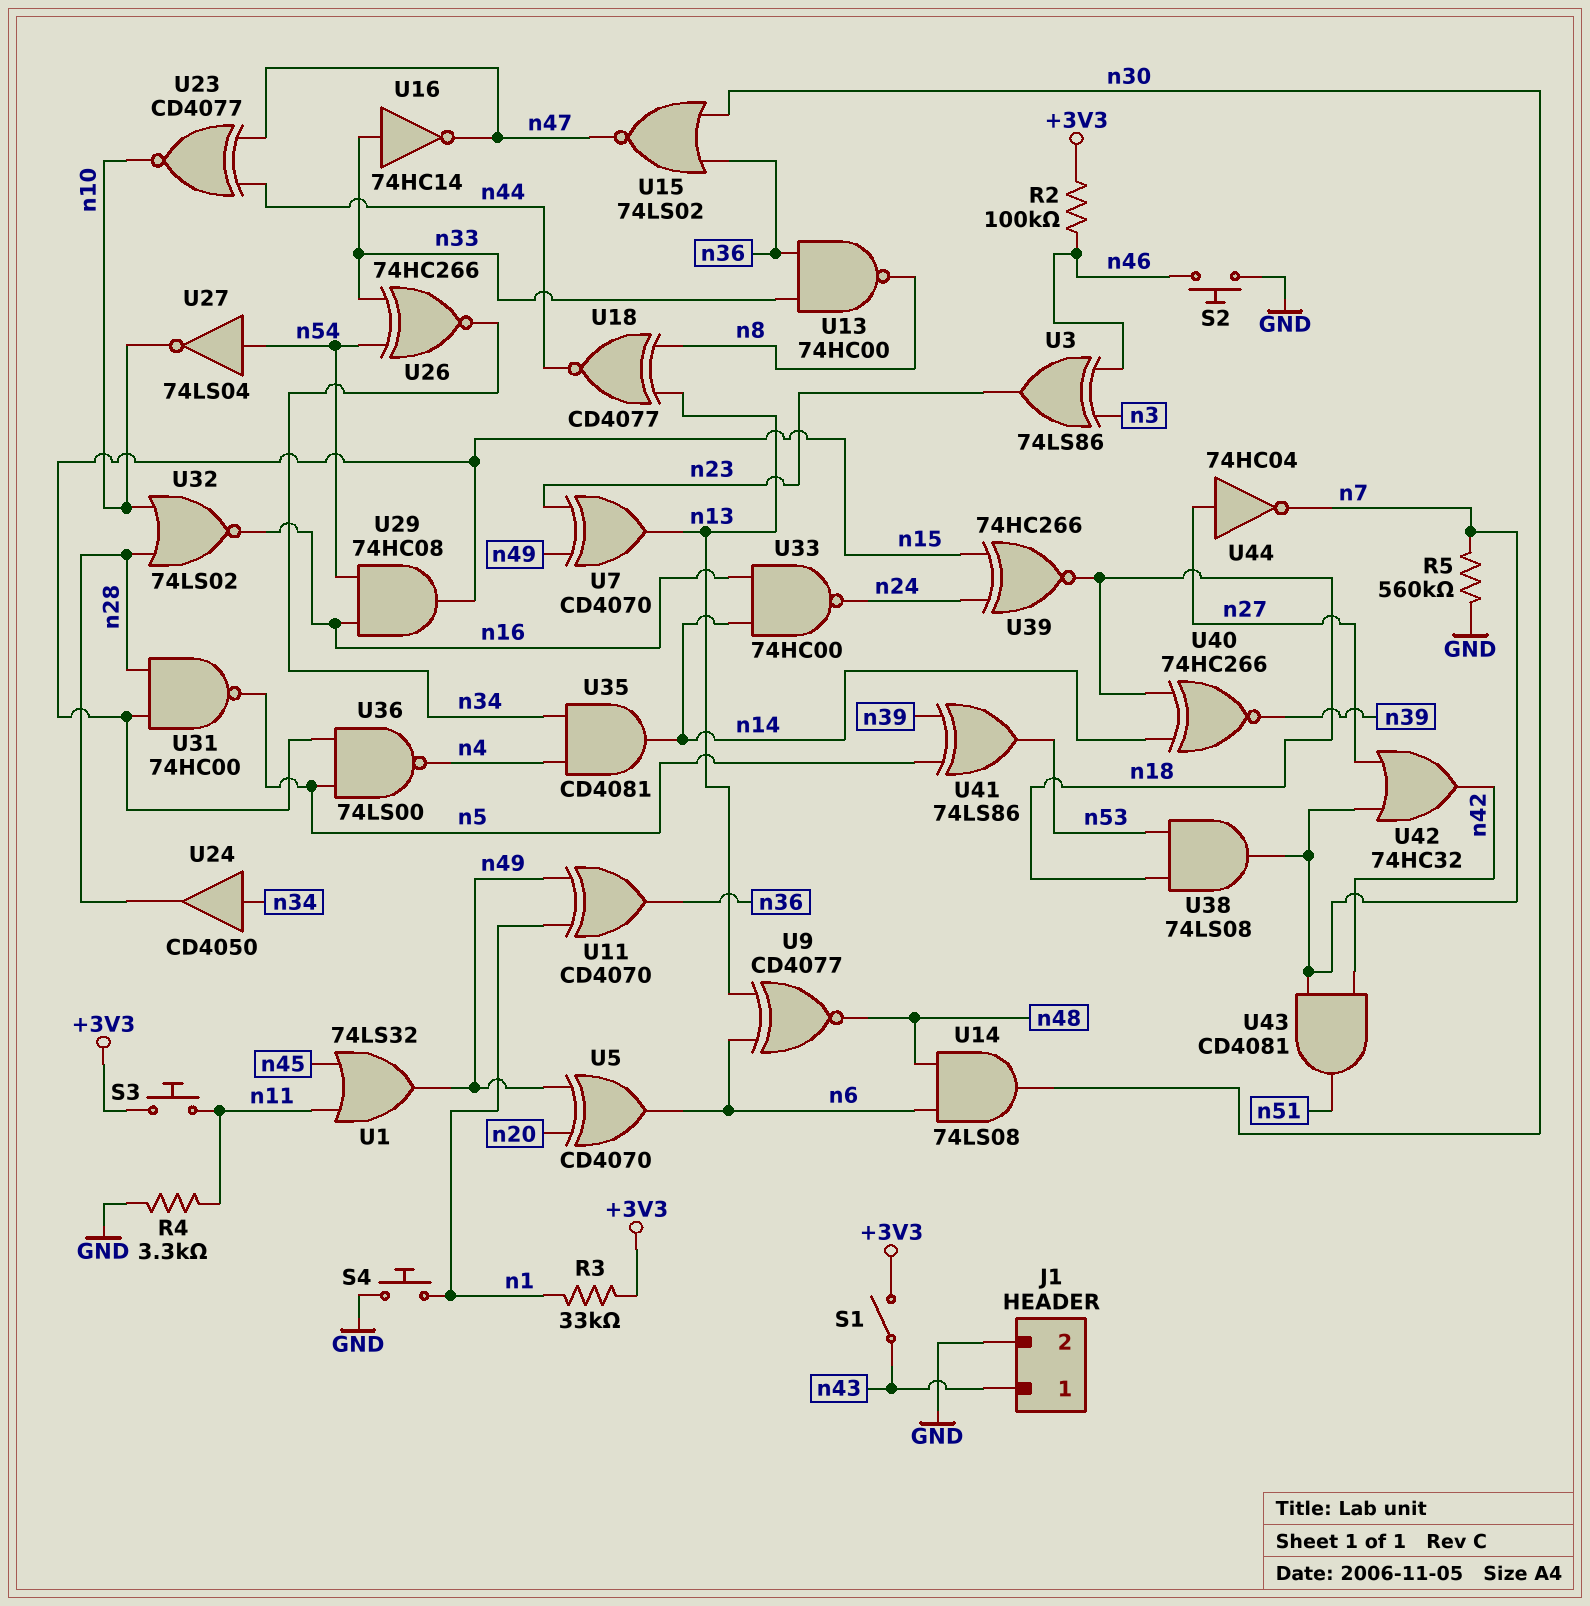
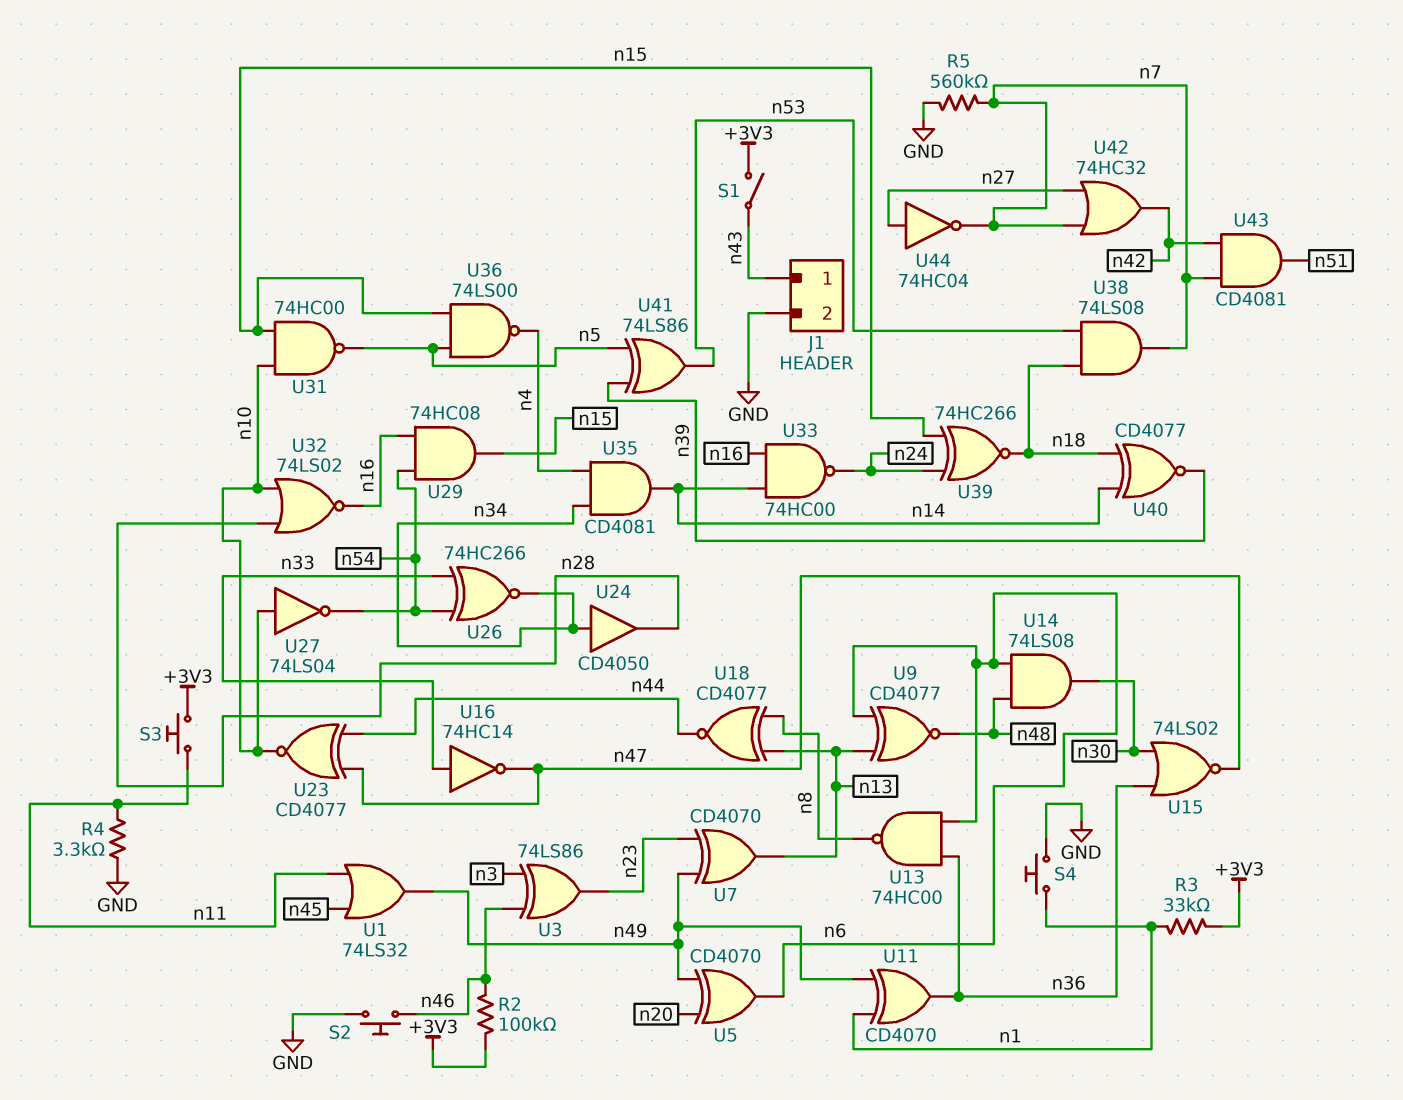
U13: NAND 74HC00 (in n33, in n36, out n8) -> NAND 74HC00 (in n6, in n36, out n8)
U27: NOT 74LS04 (in n54, out n10) -> NOT 74LS04 (in n10, out n54)
U31: NAND 74HC00 (in n15, in n28, out n5) -> NAND 74HC00 (in n10, in n15, out n5)
U40: XNOR 74HC266 (in n14, in n18, out n39) -> XNOR CD4077 (in n14, in n18, out n39)

